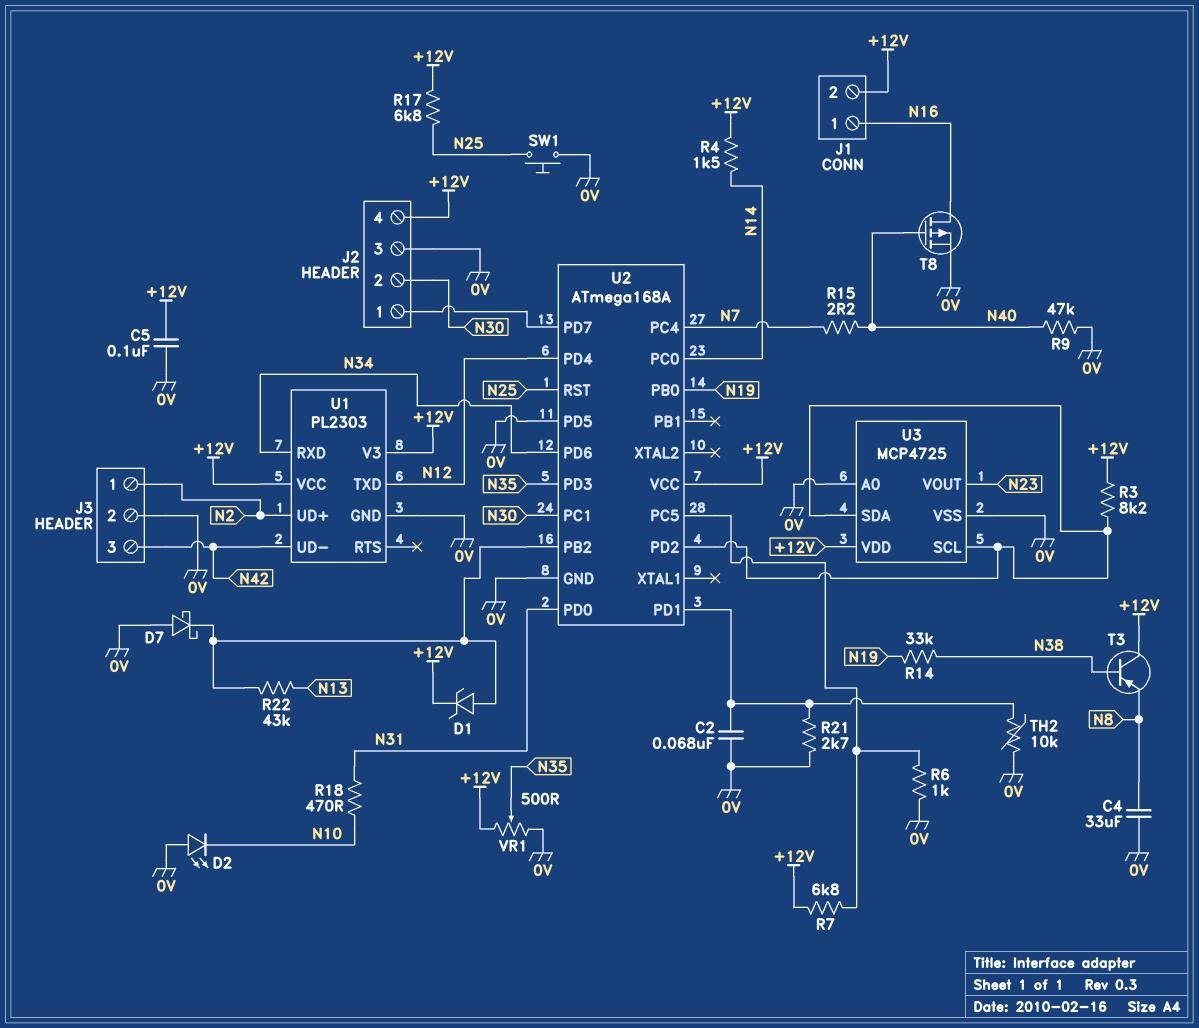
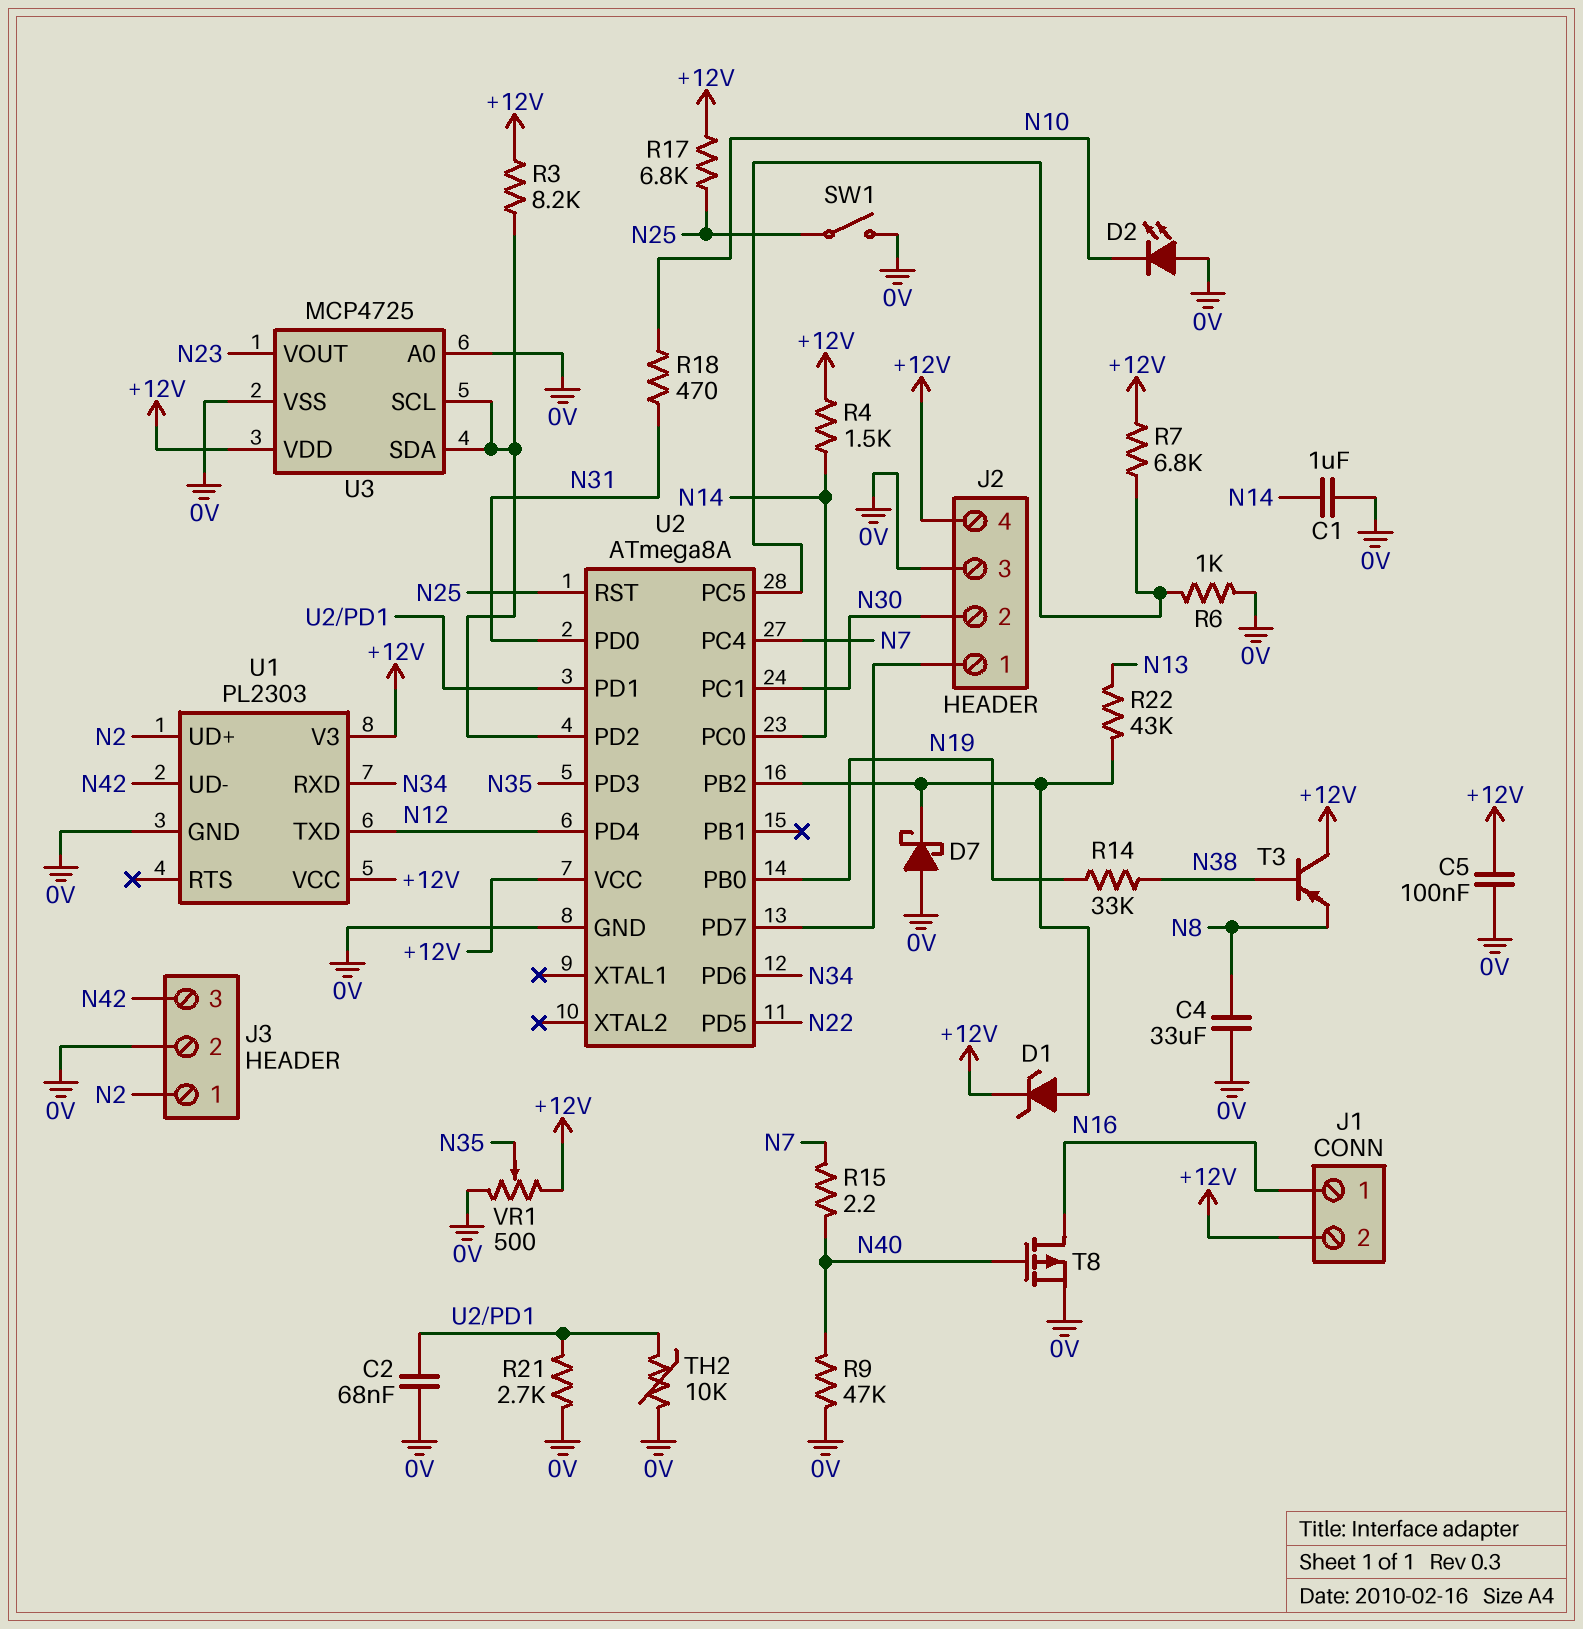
C1: none -> 1uF (0V, N14)
SW1: button (0V, N25) -> switch (0V, N25)
U2: ATmega168A -> ATmega8A
U2 pin PD5: 0V -> N22

